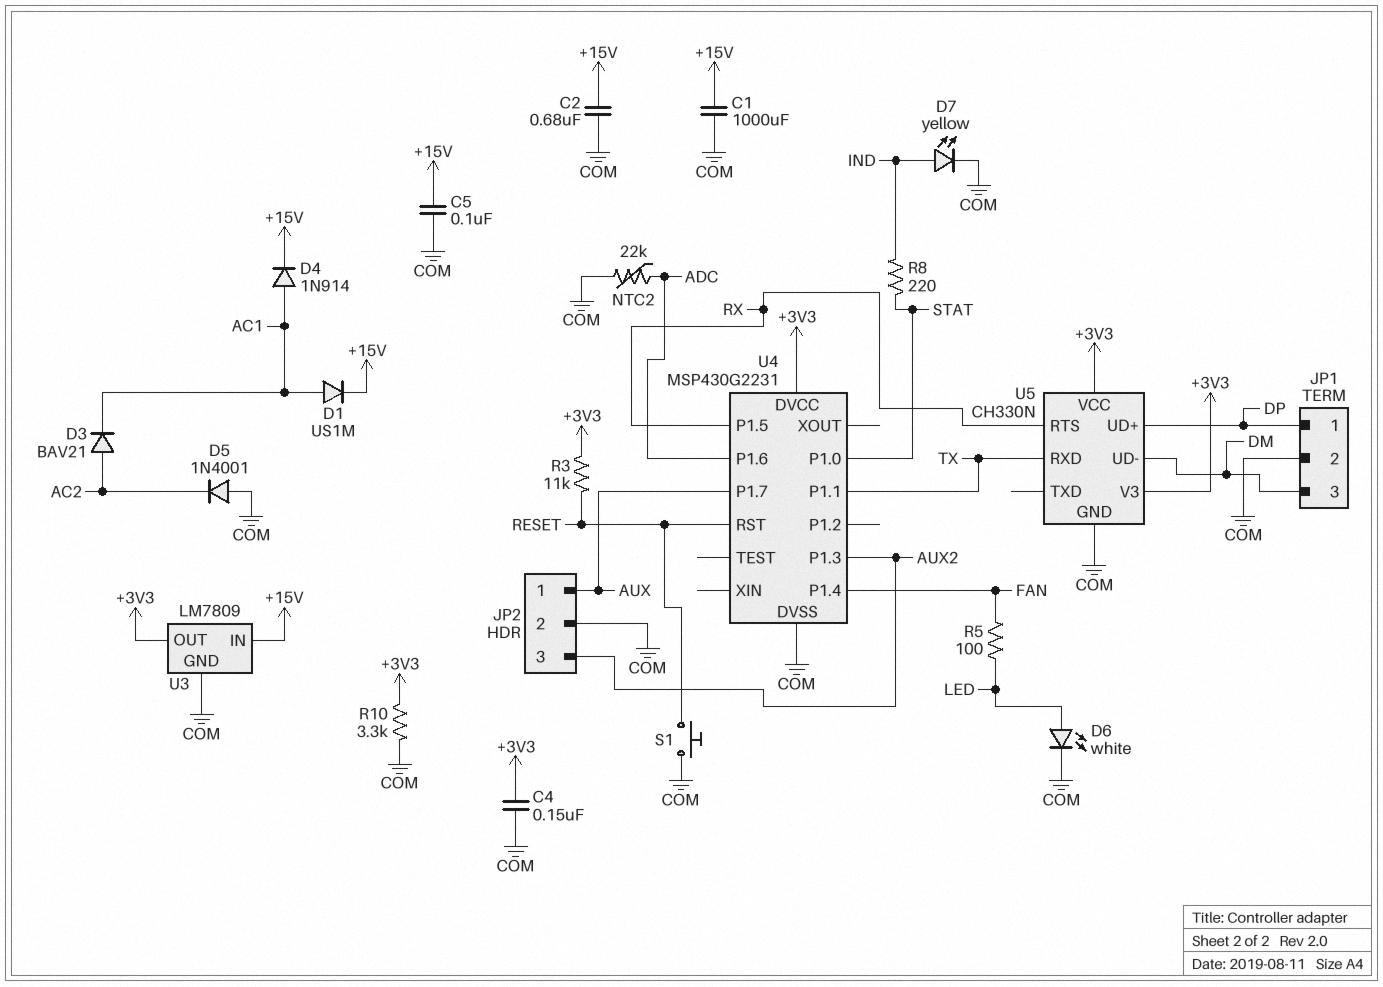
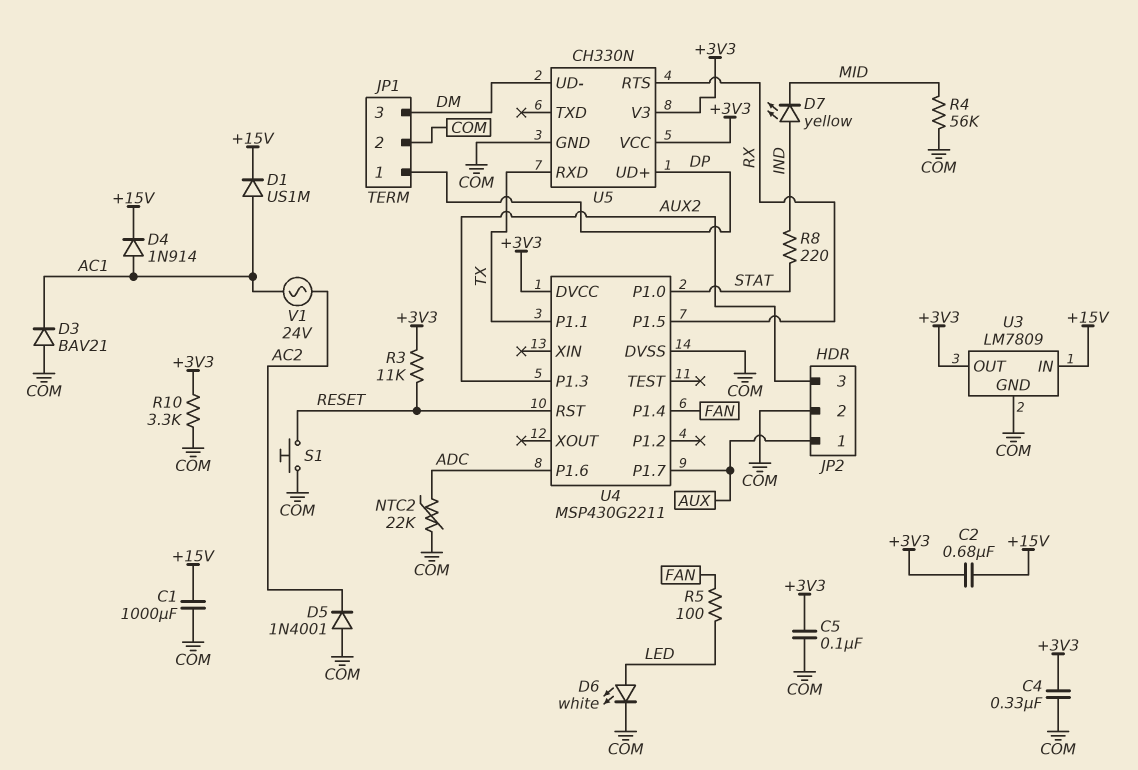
C2: 680nF (+15V, COM) -> 680nF (+3V3, +15V)
C4: 150nF (+3V3, COM) -> 330nF (+3V3, COM)
C5: 100nF (+15V, COM) -> 100nF (+3V3, COM)
D3: diode BAV21 (A AC2, K AC1) -> diode BAV21 (A COM, K AC1)
D7: LED yellow (A IND, K COM) -> LED yellow (A IND, K MID)
R4: none -> 56k (COM, MID)
U4: MSP430G2231 -> MSP430G2211
V1: none -> AC 24V (AC1, AC2)

